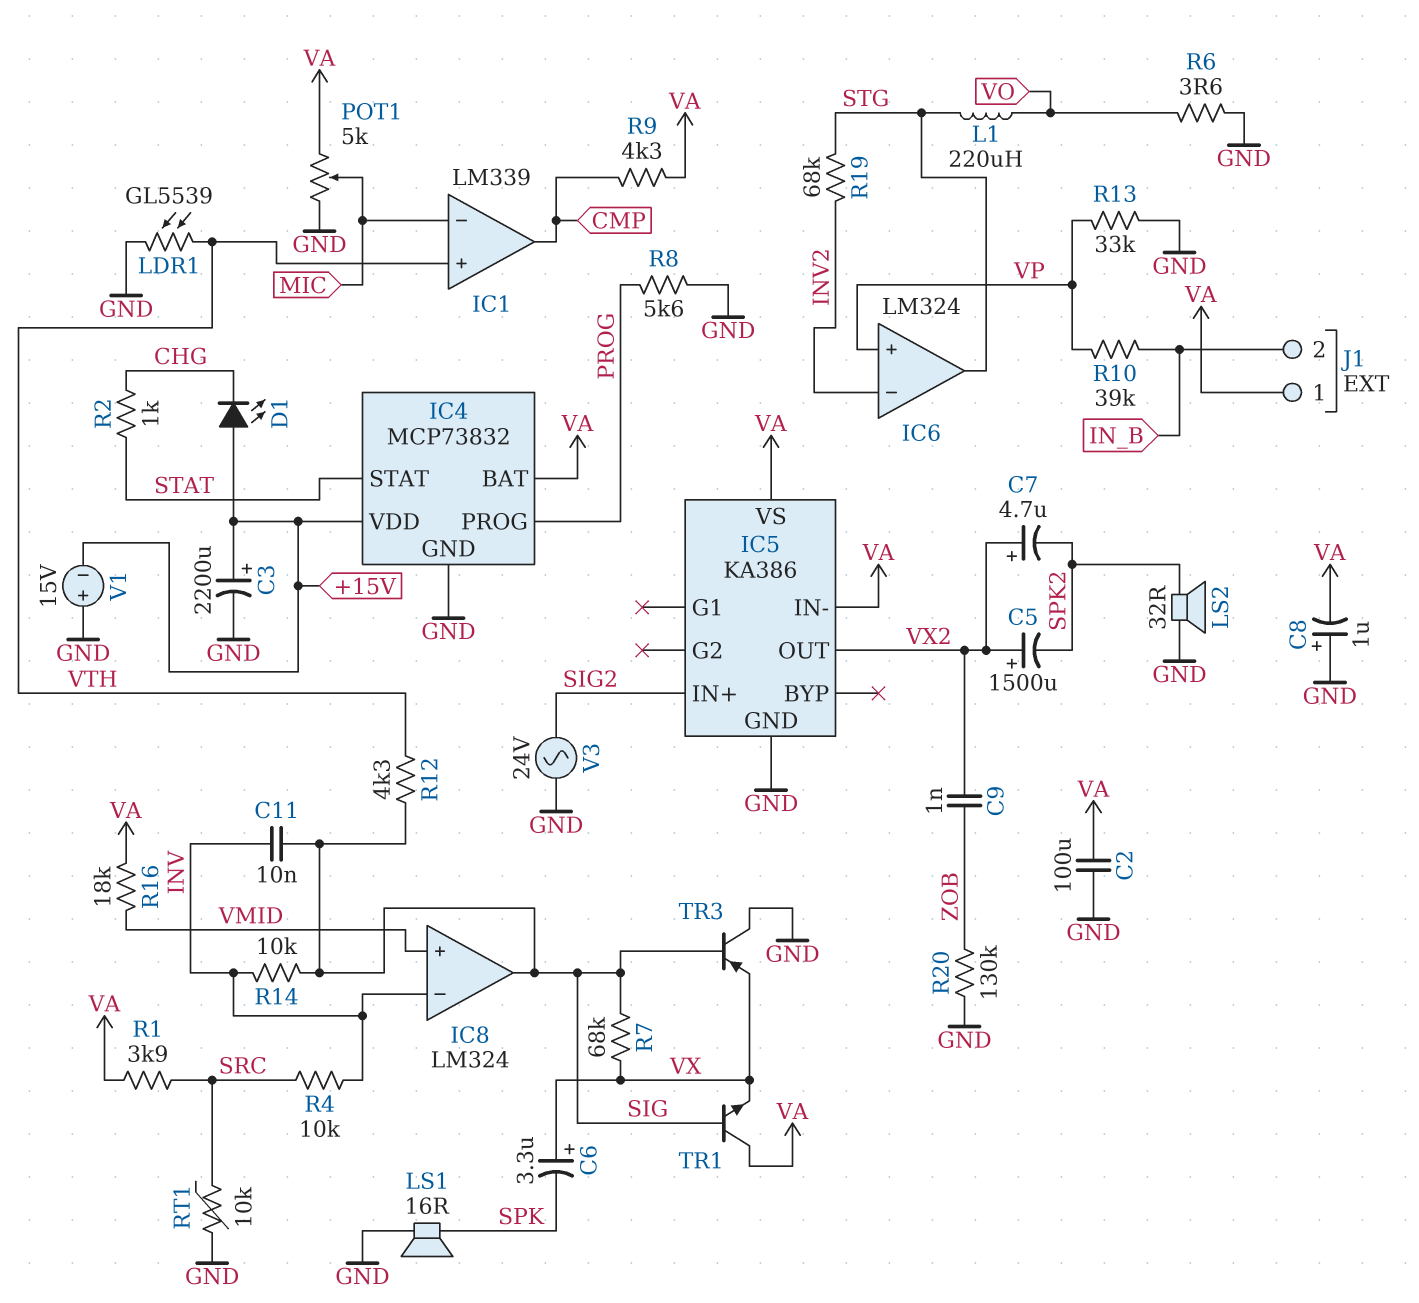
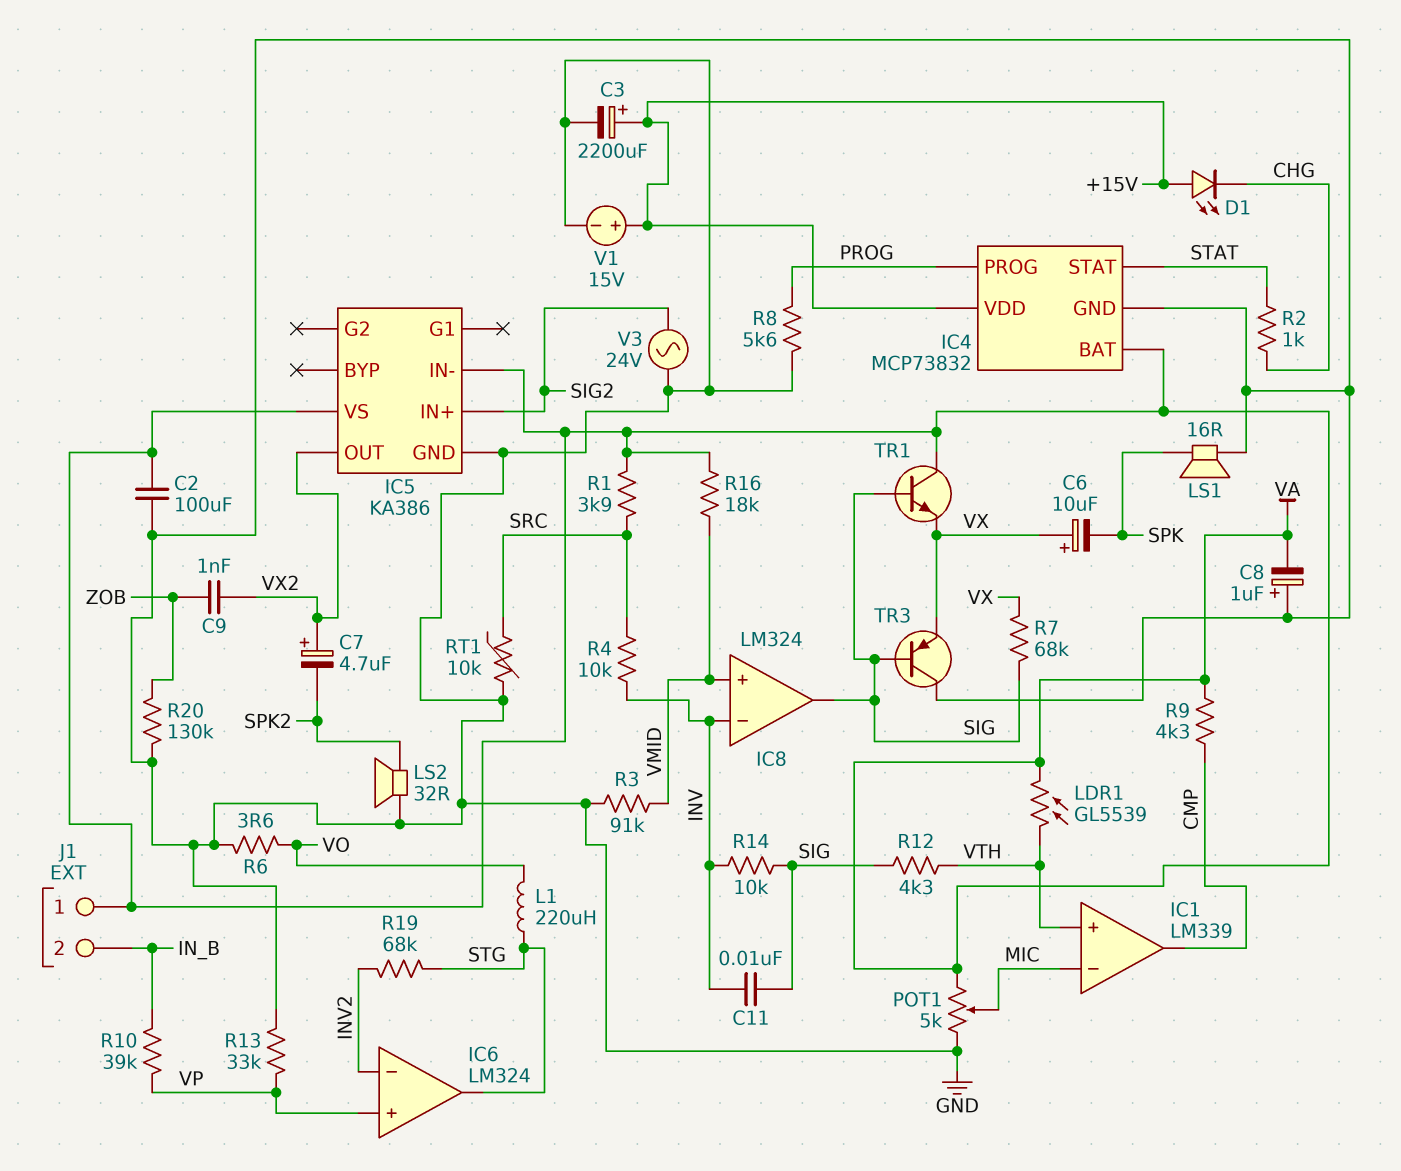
C5: 1500uF (plus VX2, minus SPK2) -> none
C6: 3.3uF (plus VX, minus SPK) -> 10uF (plus VX, minus SPK)
LDR1: GL5539 (GND, VTH) -> GL5539 (VA, VTH)
R3: none -> 91k (GND, VMID)
V1: 15V (plus GND, minus +15V) -> 15V (plus +15V, minus GND)

